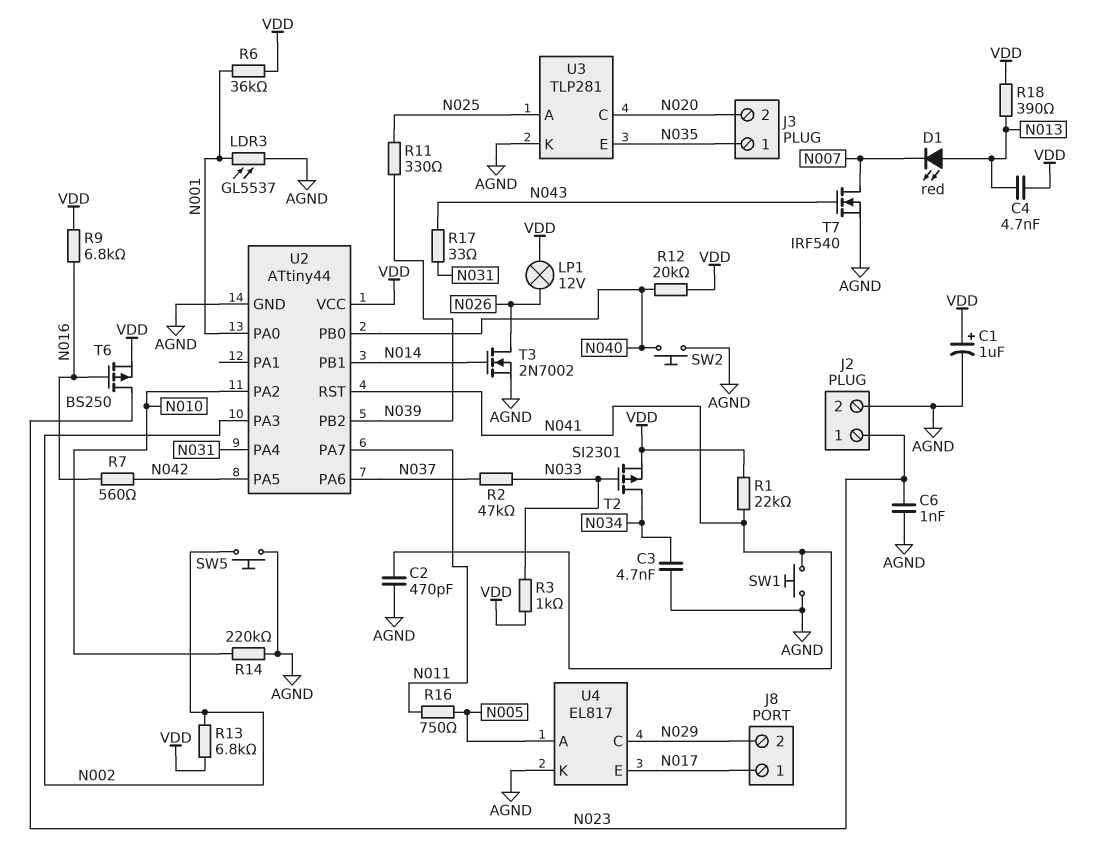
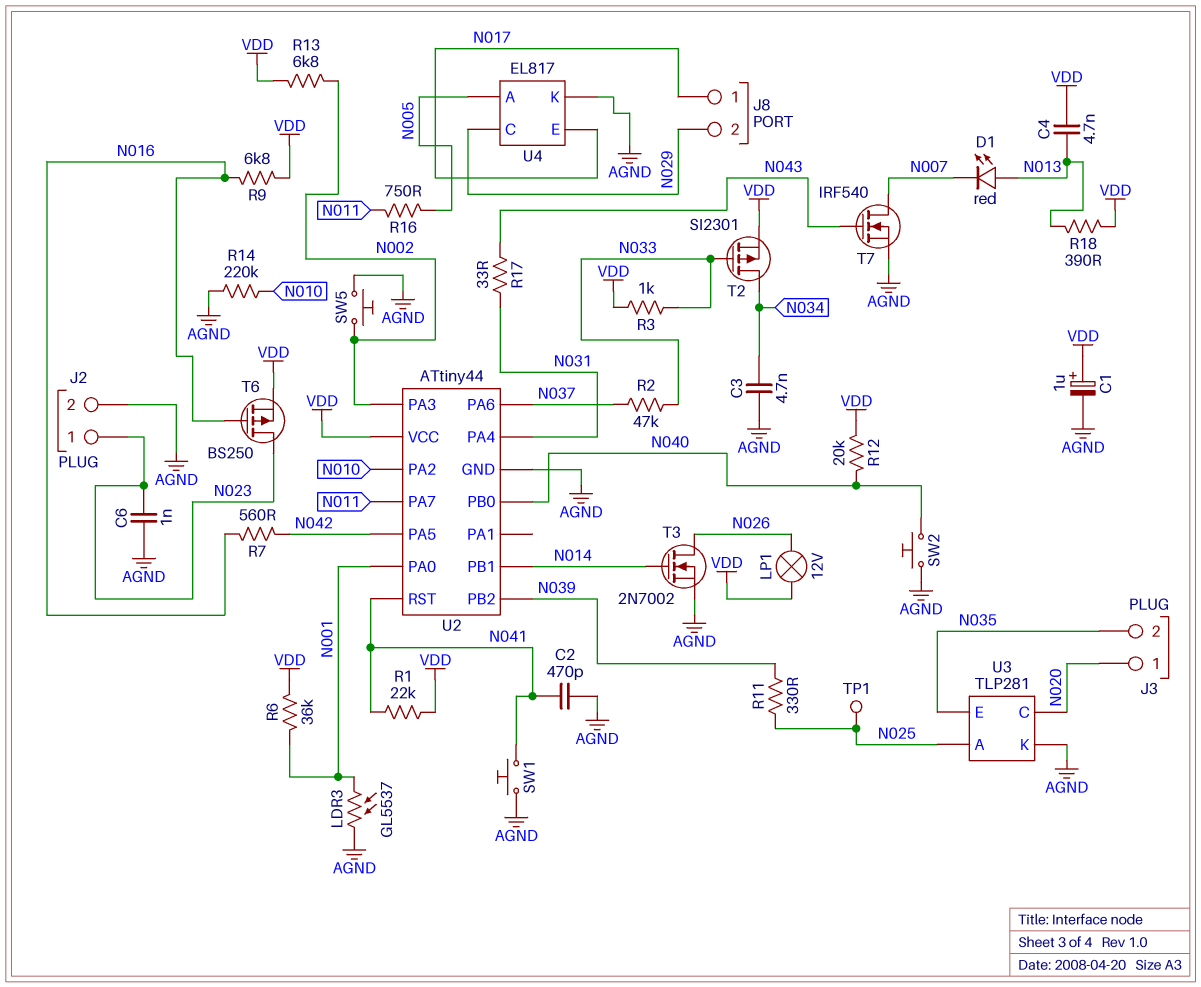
J3 pin 1: N035 -> N020
J3 pin 2: N020 -> N035
TP1: none -> test point (N025)

